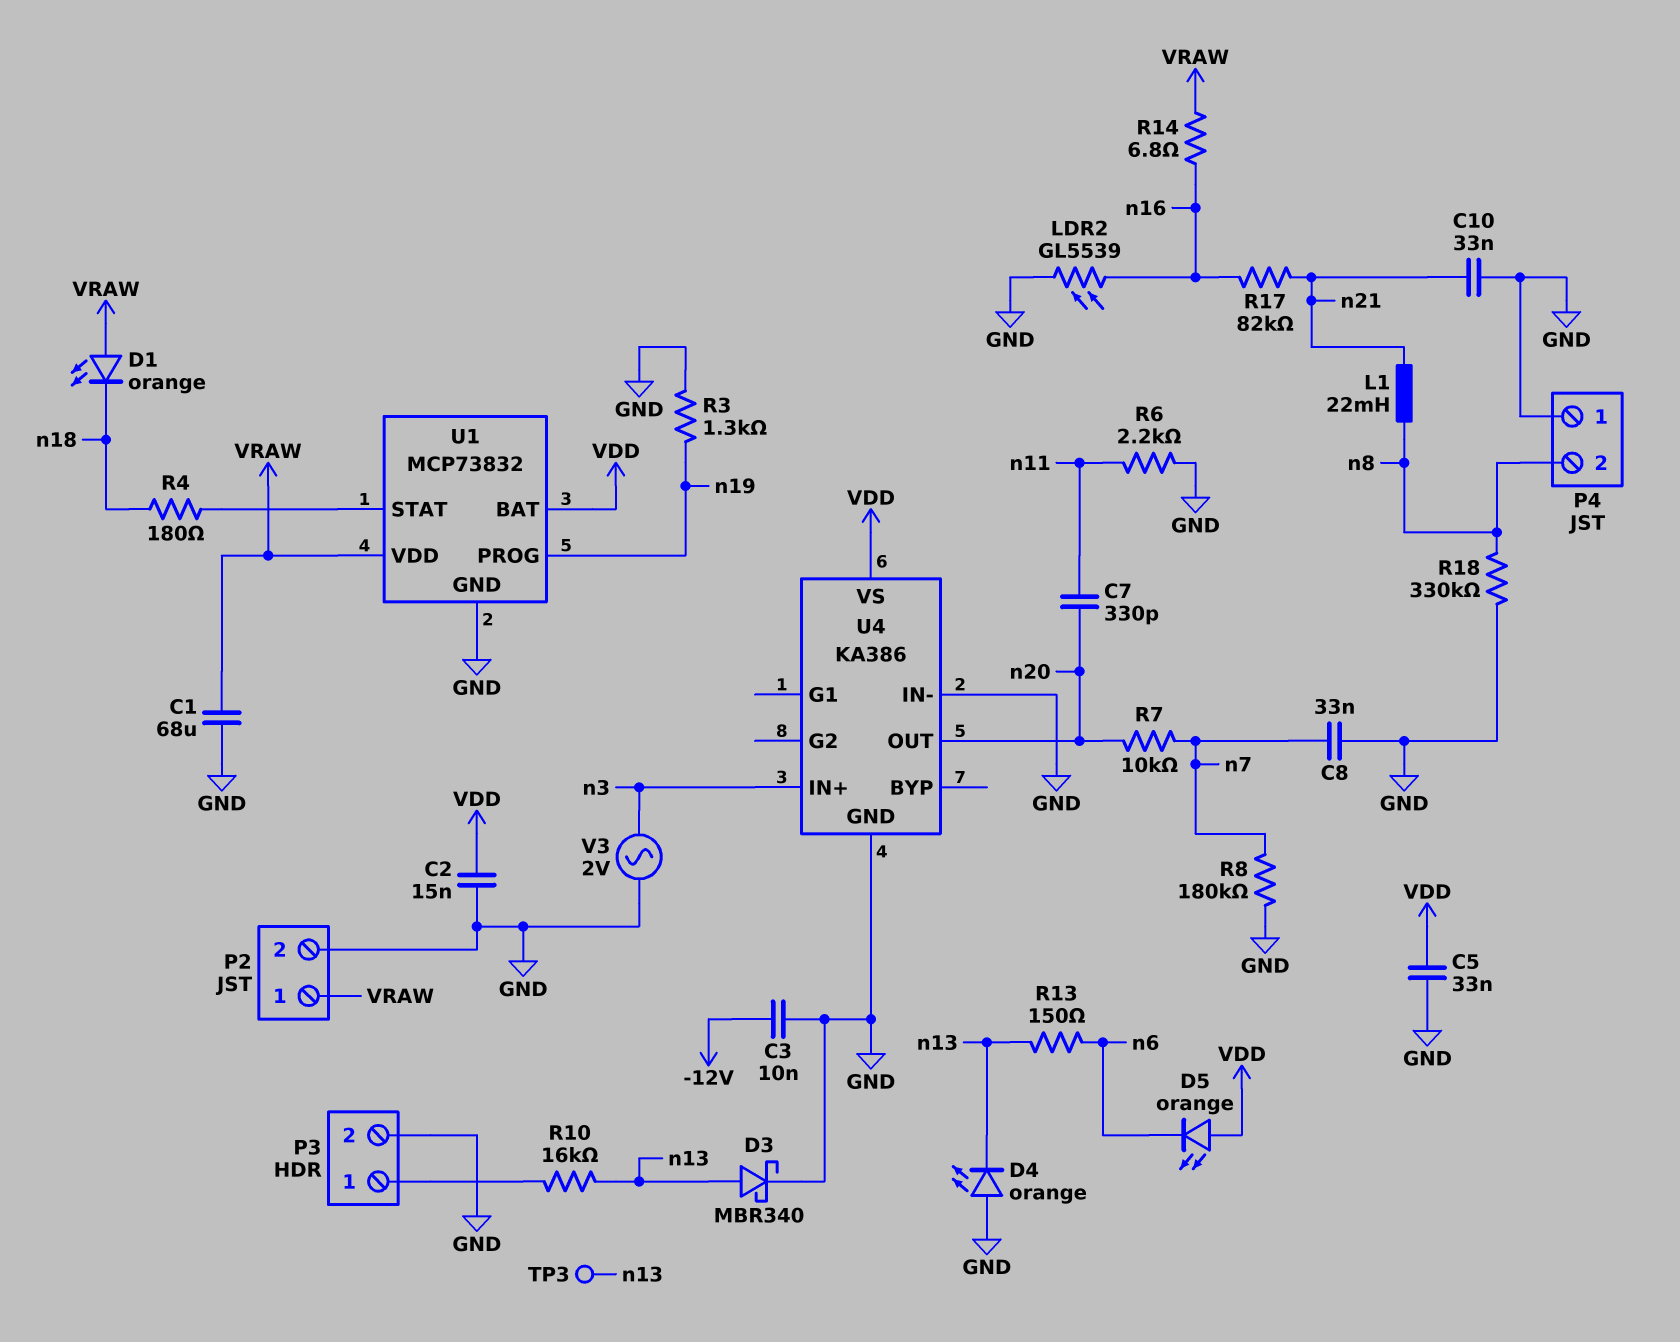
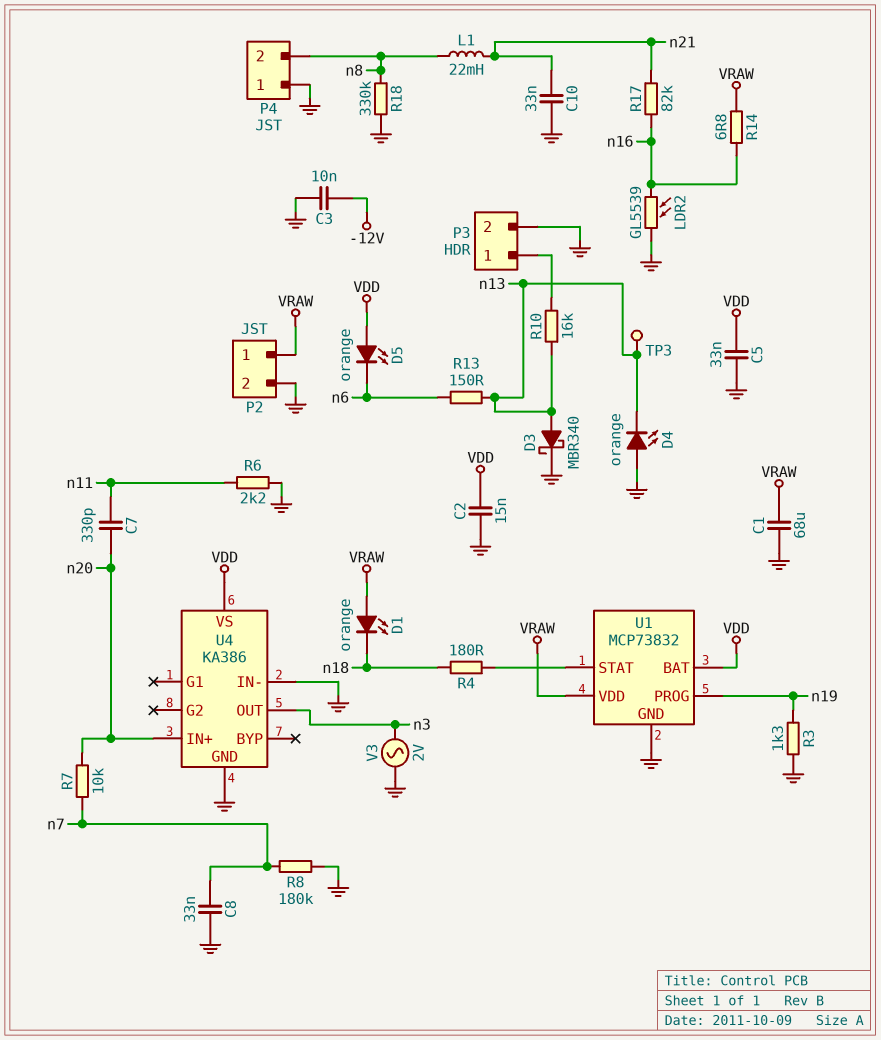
U4 pin IN+: n3 -> n20
U4 pin OUT: n20 -> n3

